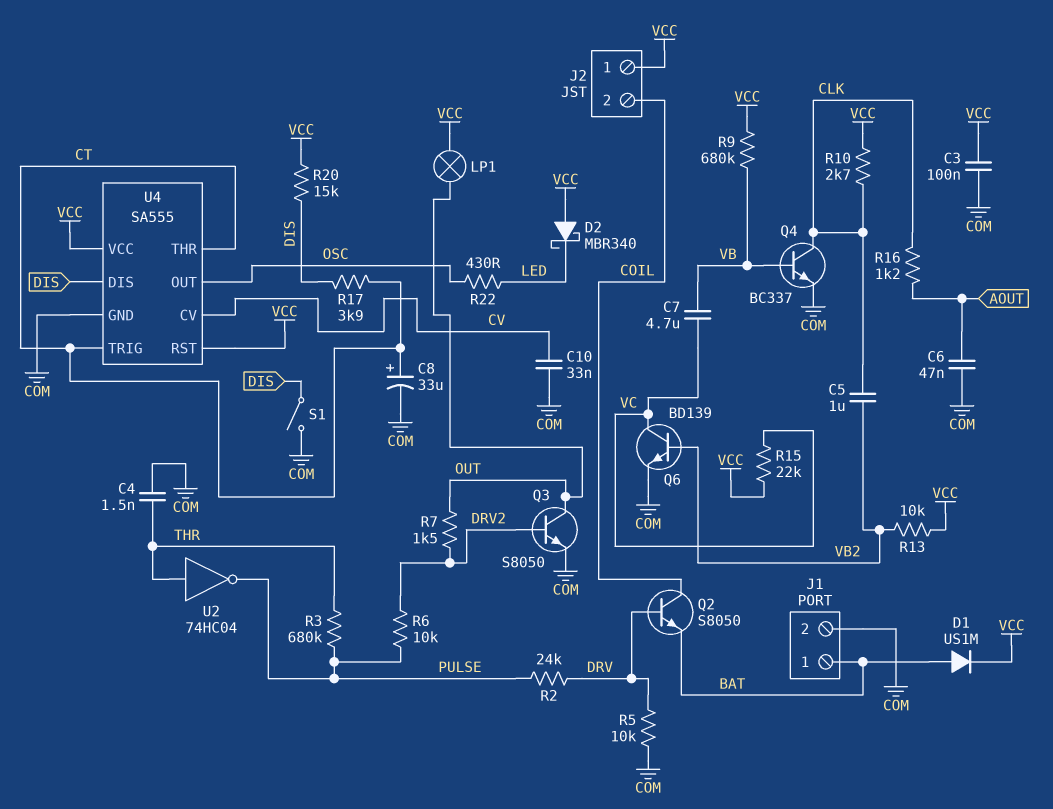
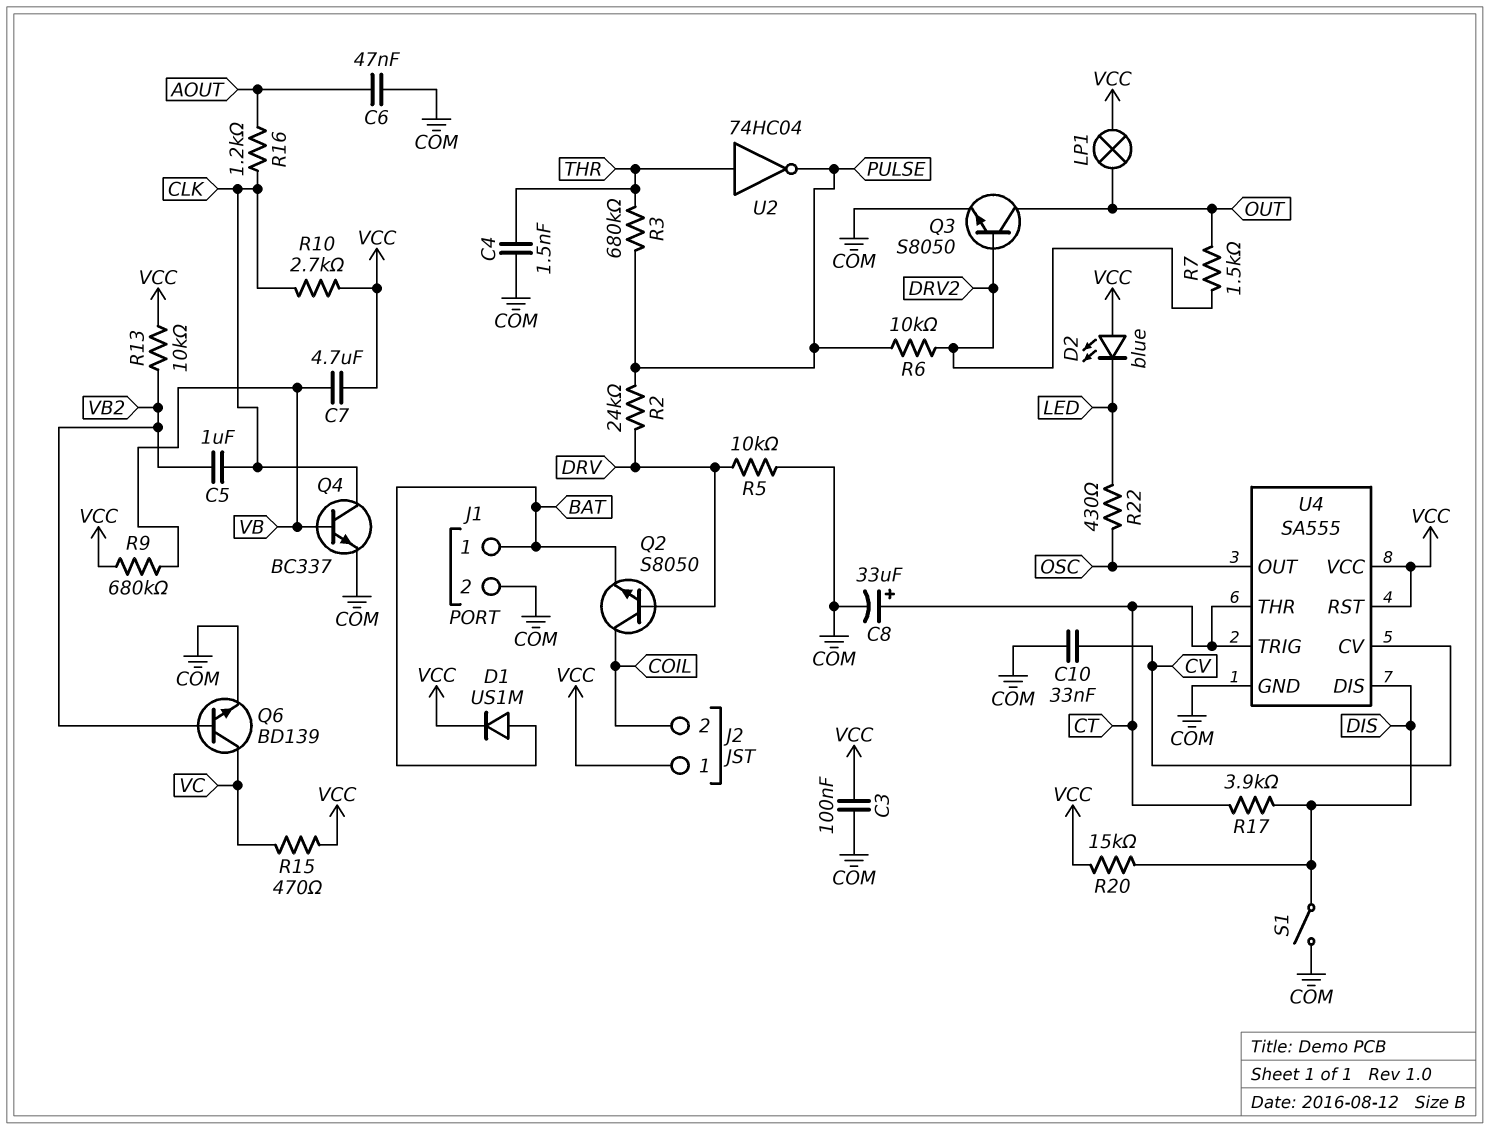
C7: 4.7uF (VB, VC) -> 4.7uF (VB, VCC)
D2: schottky MBR340 (A VCC, K LED) -> LED blue (A VCC, K LED)
R15: 22k (VC, VCC) -> 470 (VC, VCC)

